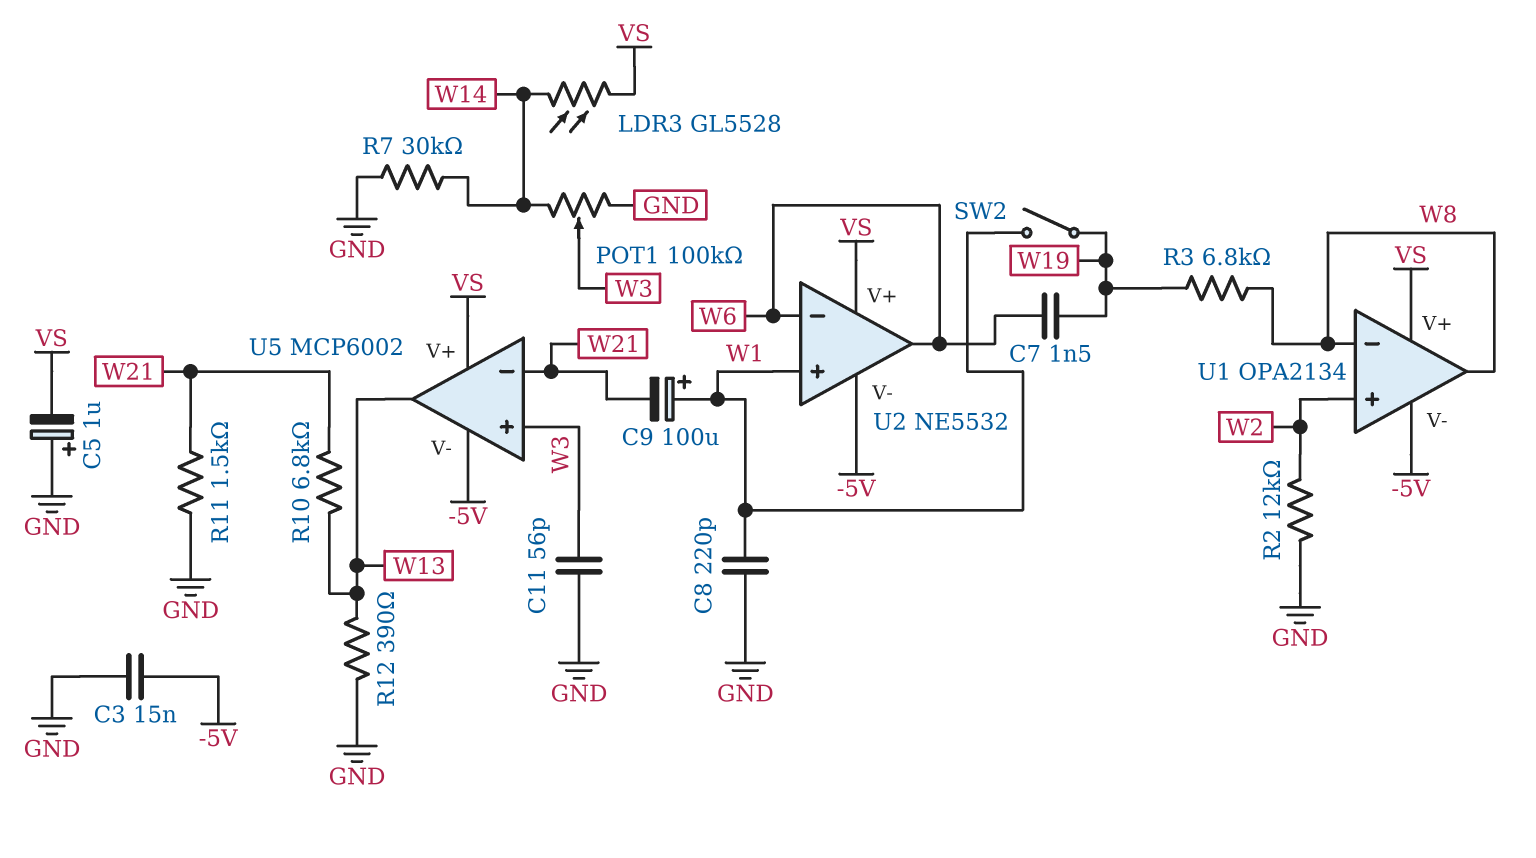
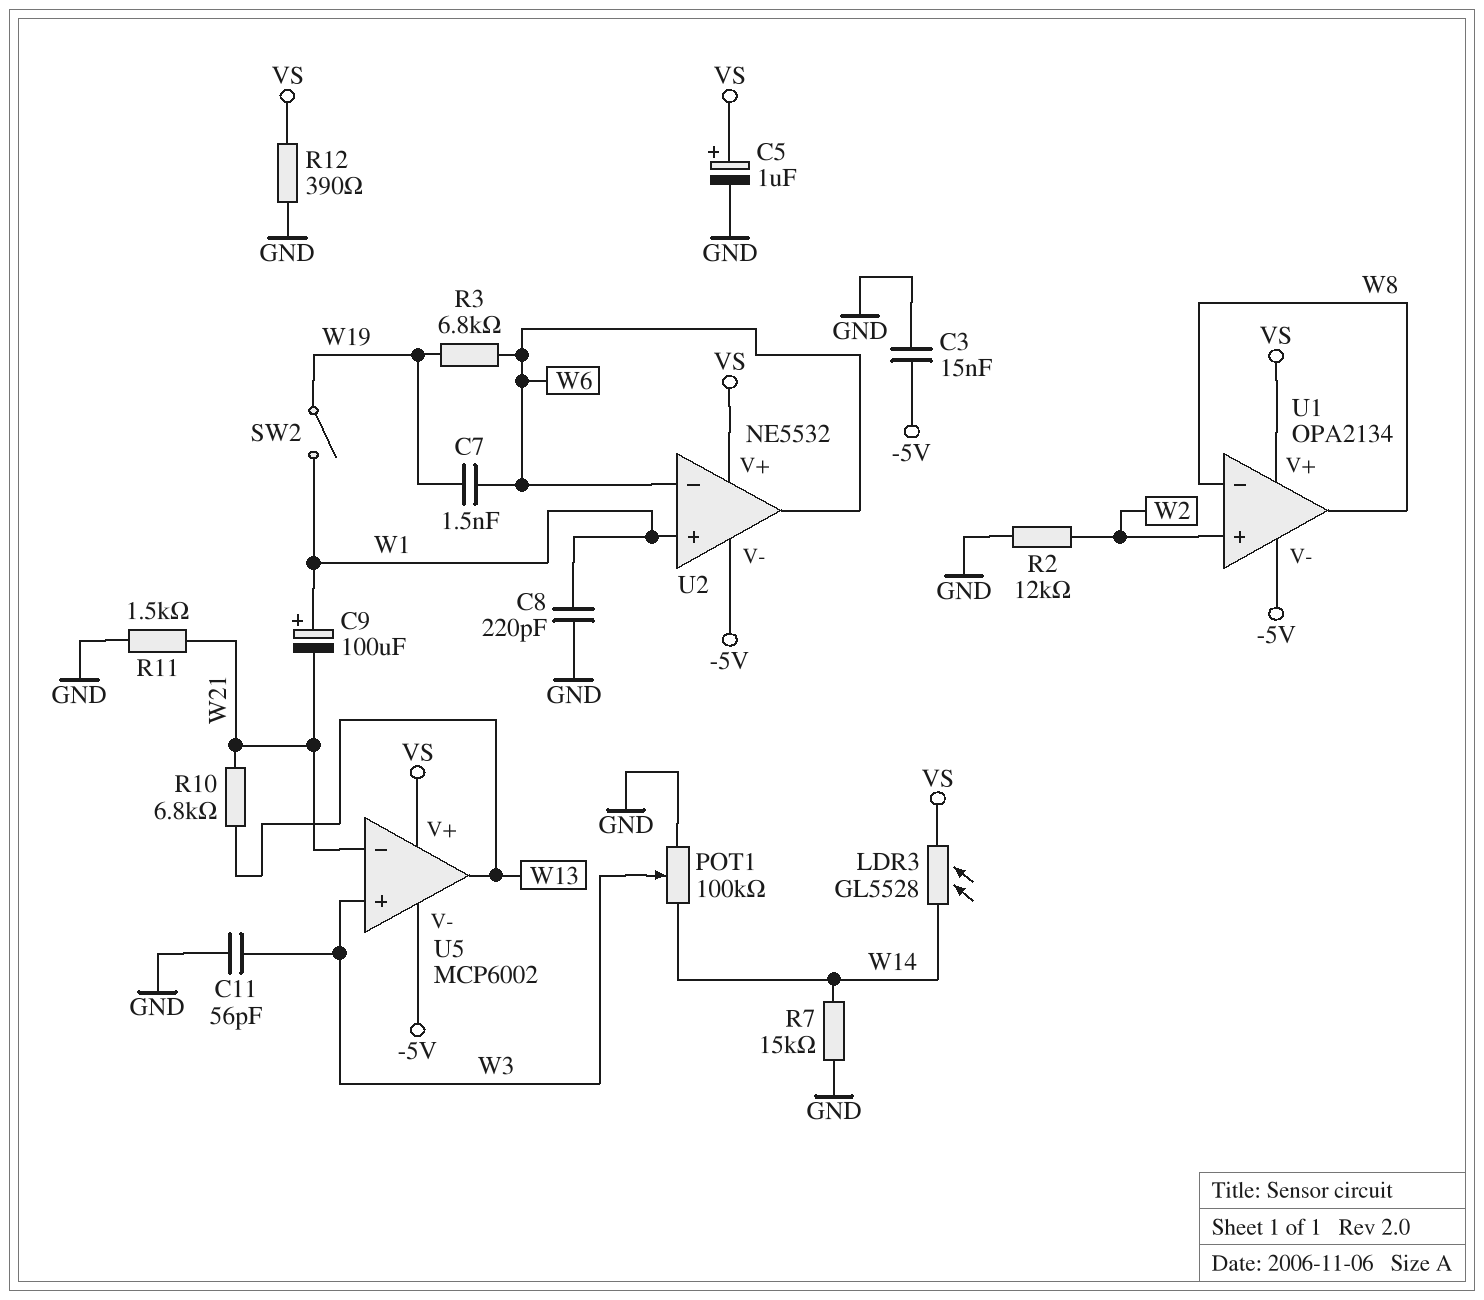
C5: 1uF (plus GND, minus VS) -> 1uF (plus VS, minus GND)
R3: 6.8k (W8, W19) -> 6.8k (W6, W19)
R7: 30k (GND, W14) -> 15k (GND, W14)
R12: 390 (GND, W13) -> 390 (GND, VS)

